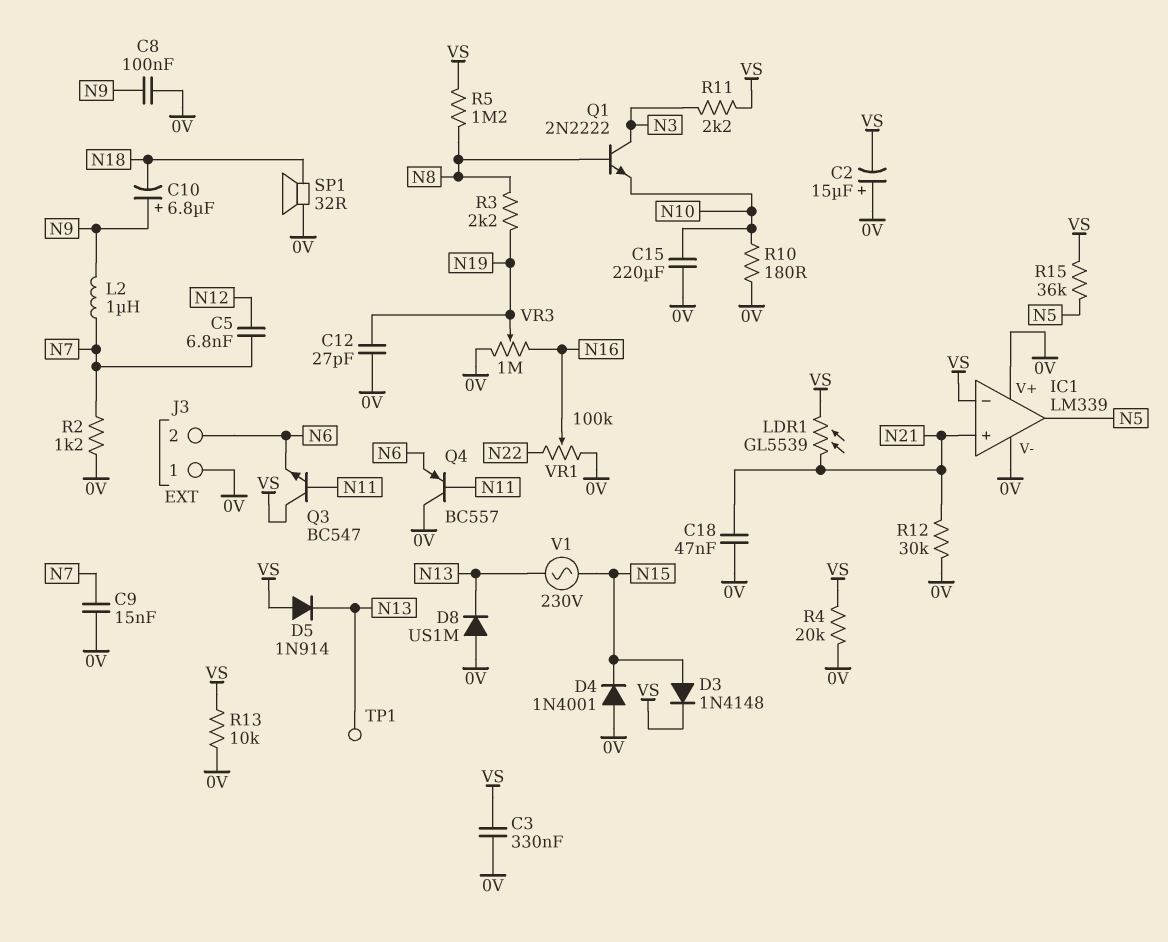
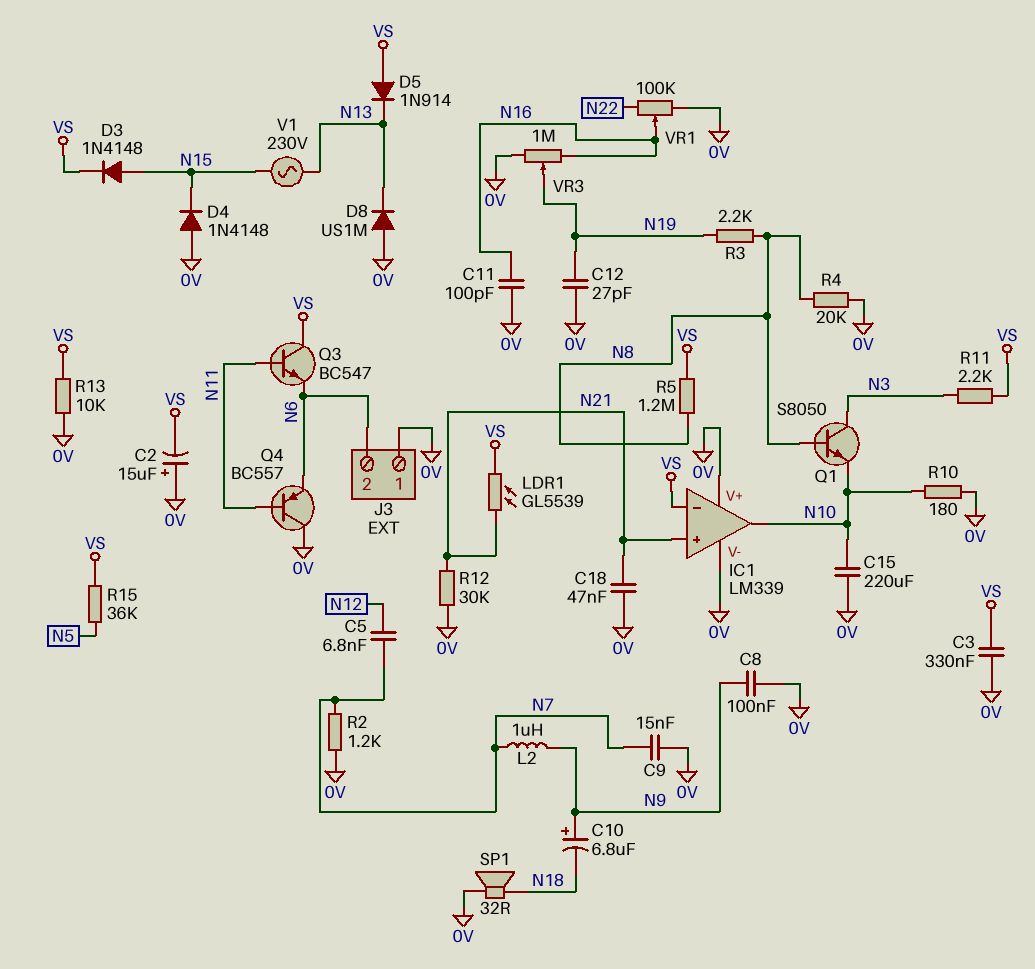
C11: none -> 100pF (0V, N16)
D4: diode 1N4001 (A 0V, K N15) -> diode 1N4148 (A 0V, K N15)
IC1 pin out: N5 -> N10
Q1: NPN 2N2222 (B N8, C N3, E N10) -> NPN S8050 (B N8, C N3, E N10)
R4: 20k (0V, VS) -> 20k (0V, N8)
TP1: test point (N13) -> none

